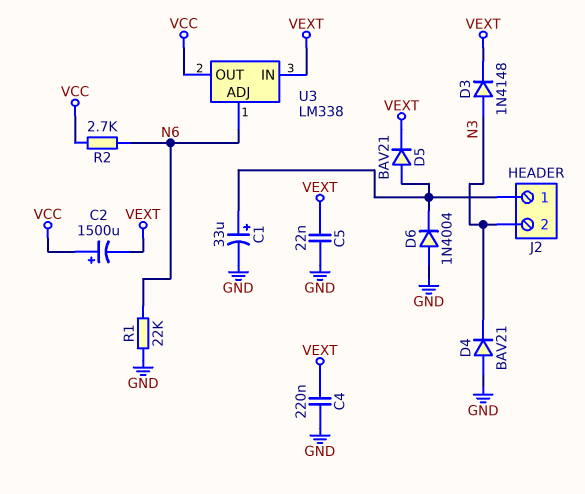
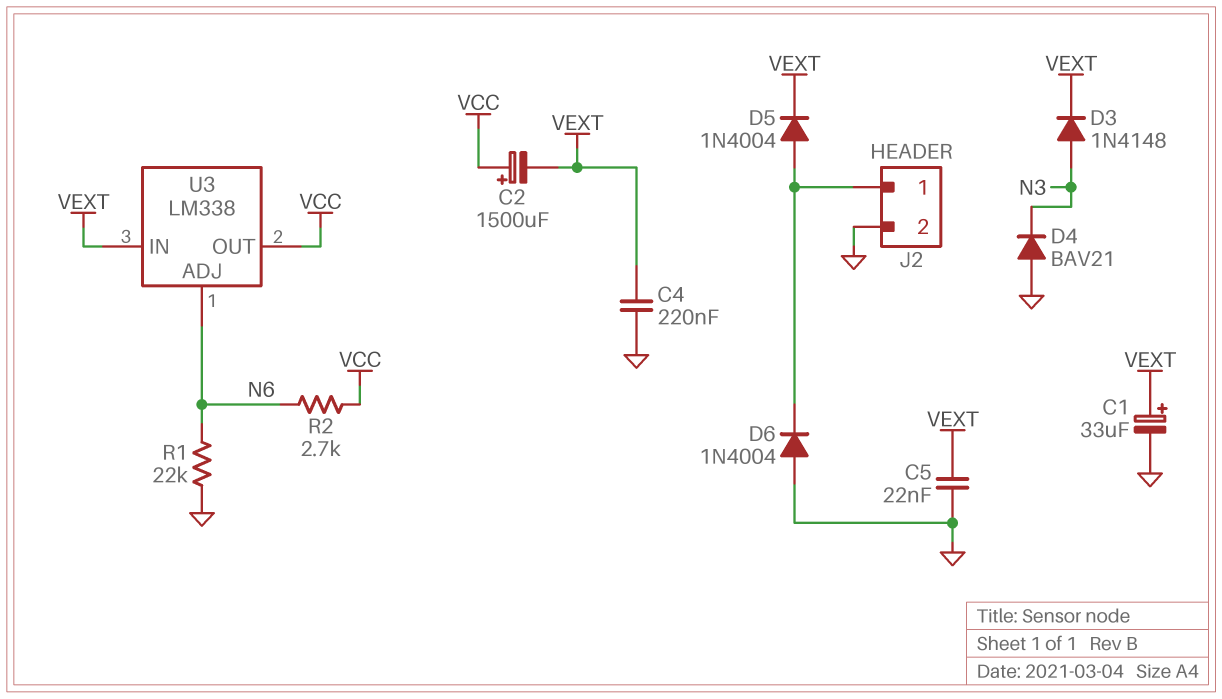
C1: 33uF (plus J2/1, minus GND) -> 33uF (plus VEXT, minus GND)
D5: diode BAV21 (A J2/1, K VEXT) -> diode 1N4004 (A J2/1, K VEXT)
J2 pin 2: N3 -> GND

